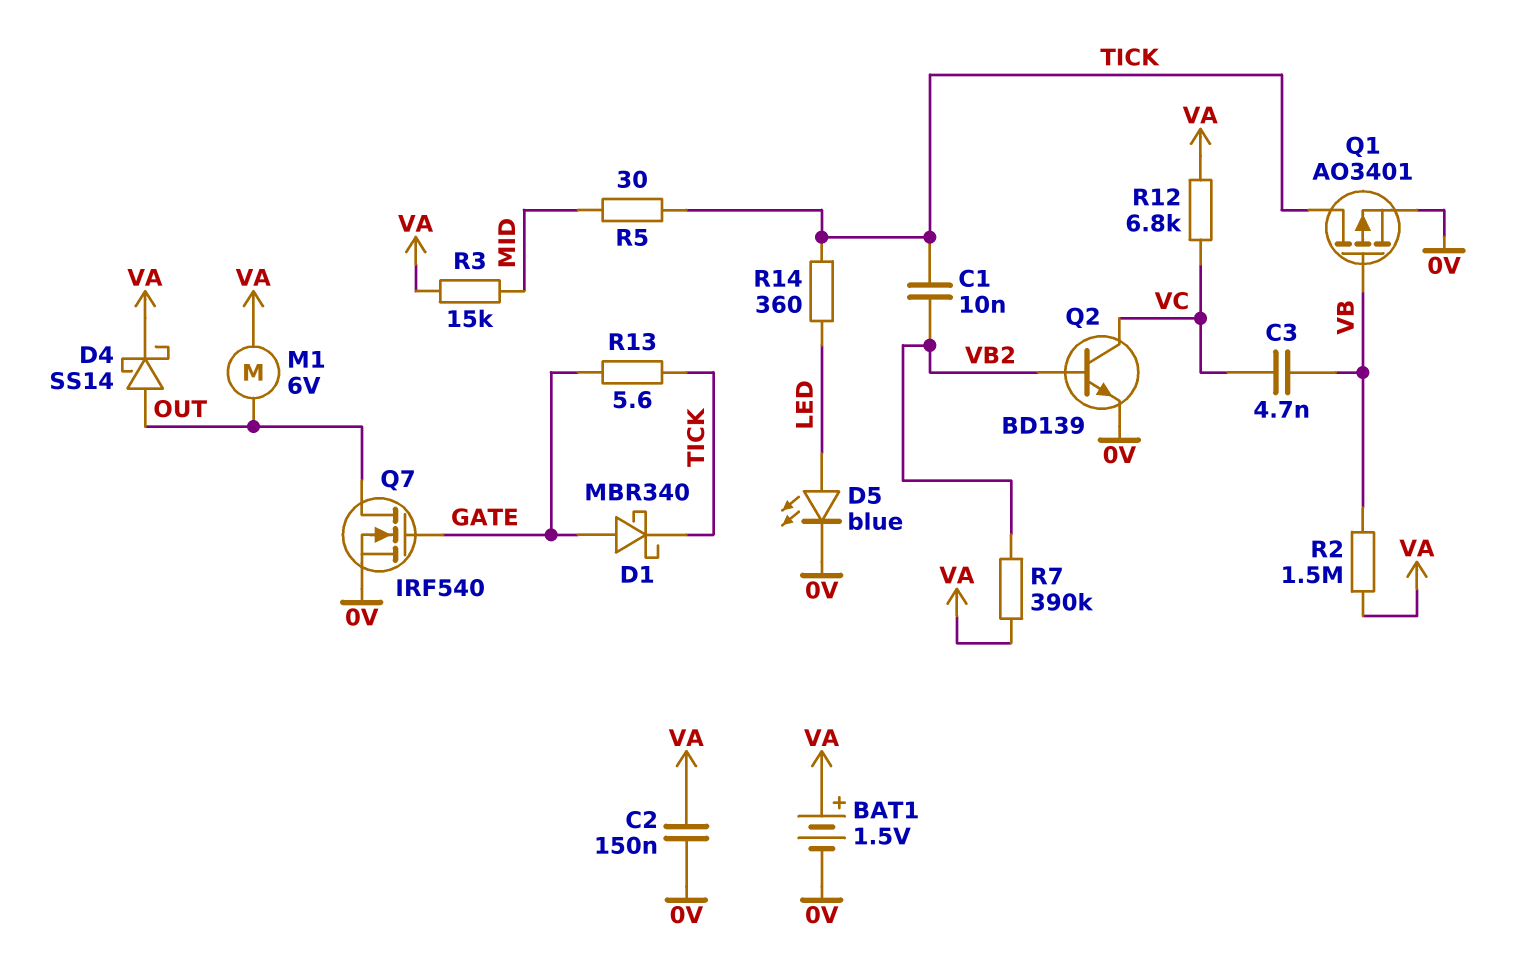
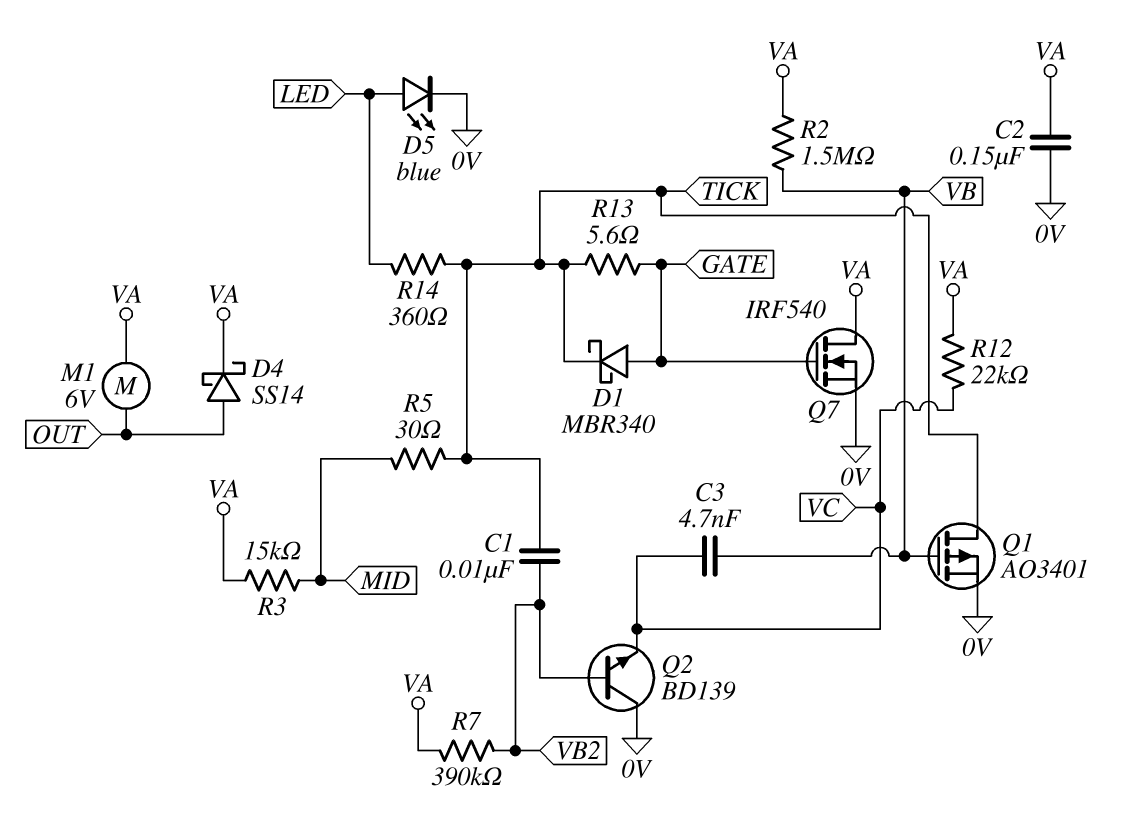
BAT1: 1.5V (plus VA, minus 0V) -> none
Q2: NPN BD139 (B VB2, C VC, E 0V) -> NPN BD139 (B VB2, C 0V, E VC)
Q7: NMOS IRF540 (G GATE, D OUT, S 0V) -> NMOS IRF540 (G GATE, D VA, S 0V)
R12: 6.8k (VA, VC) -> 22k (VA, VC)

